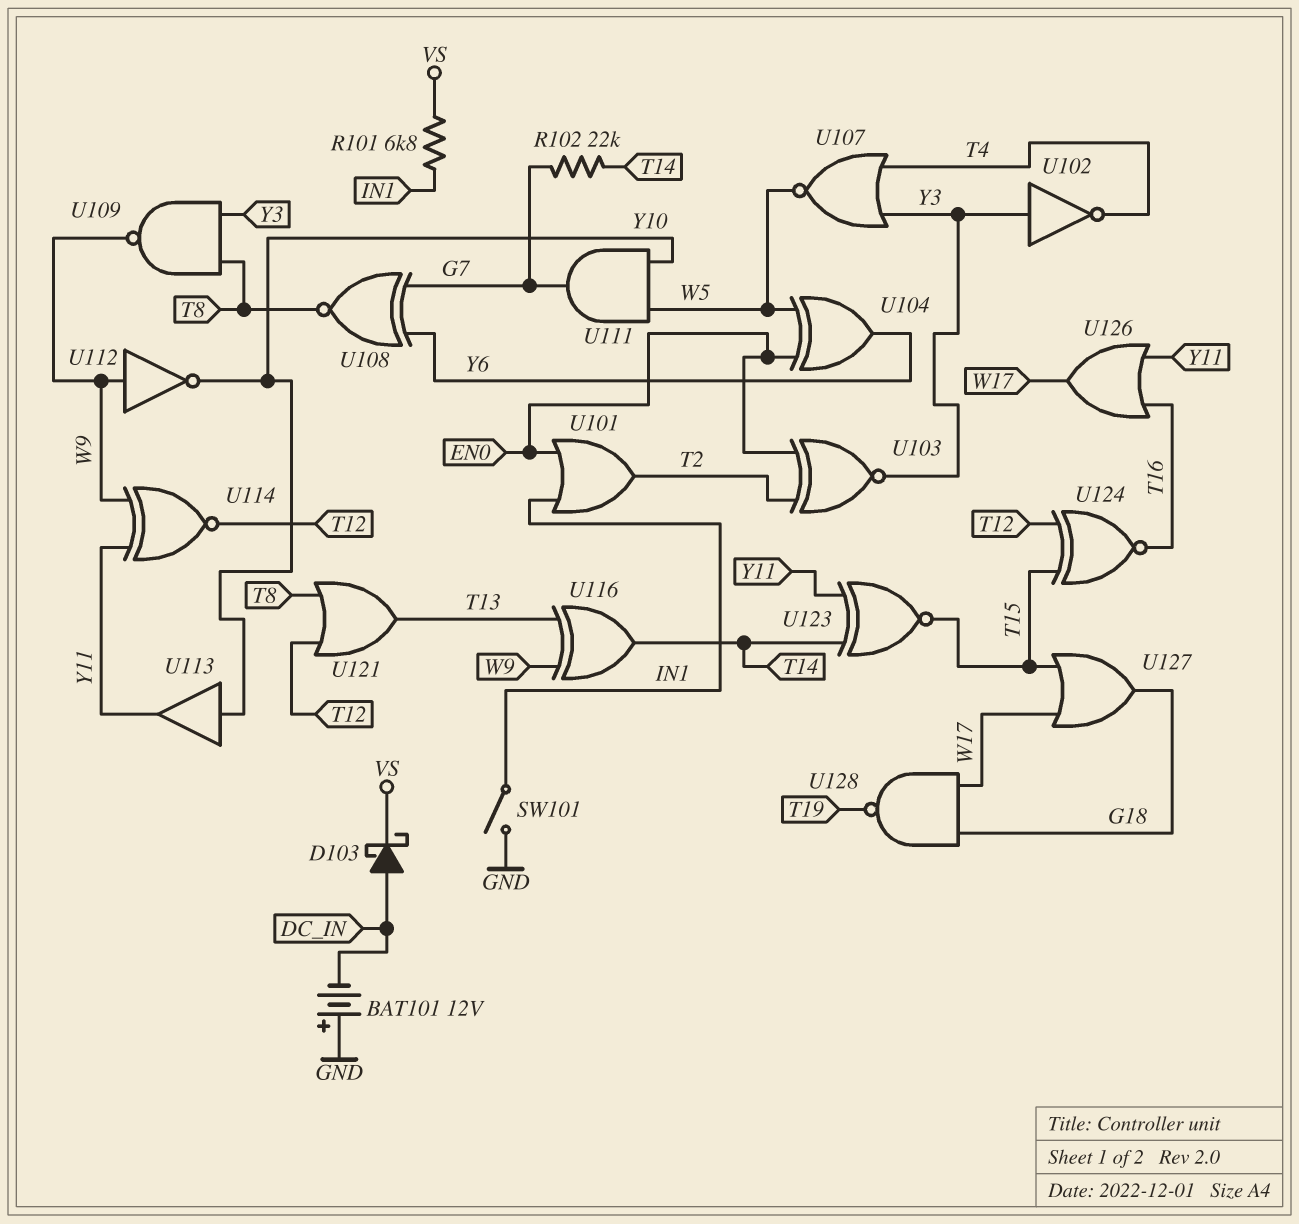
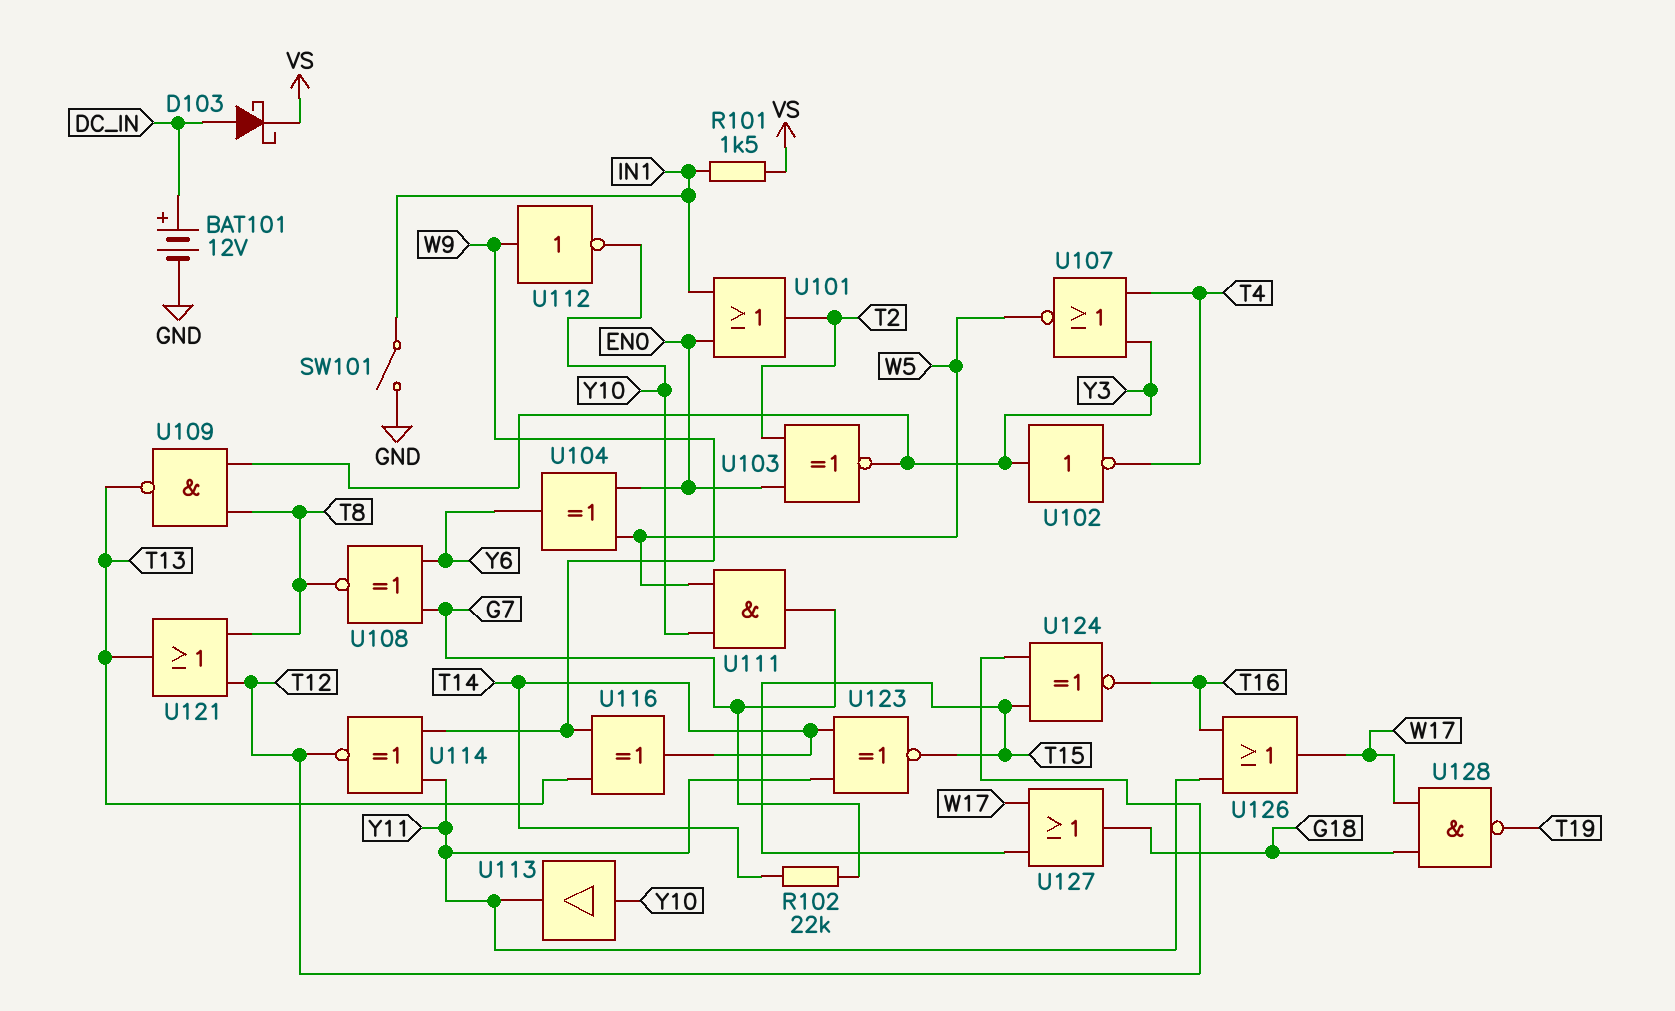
BAT101: 12V (plus GND, minus DC_IN) -> 12V (plus DC_IN, minus GND)
R101: 6.8k (IN1, VS) -> 1.5k (IN1, VS)
U109: NAND (in T8, in Y3, out W9) -> NAND (in T8, in Y3, out T13)

